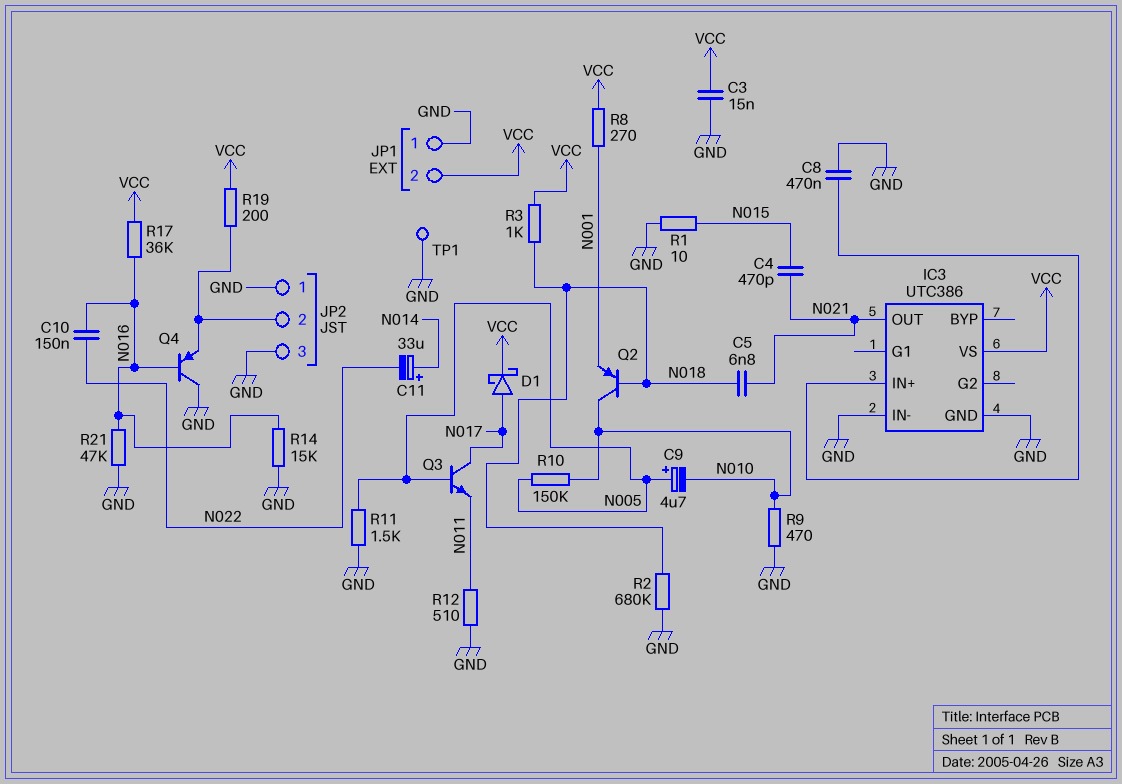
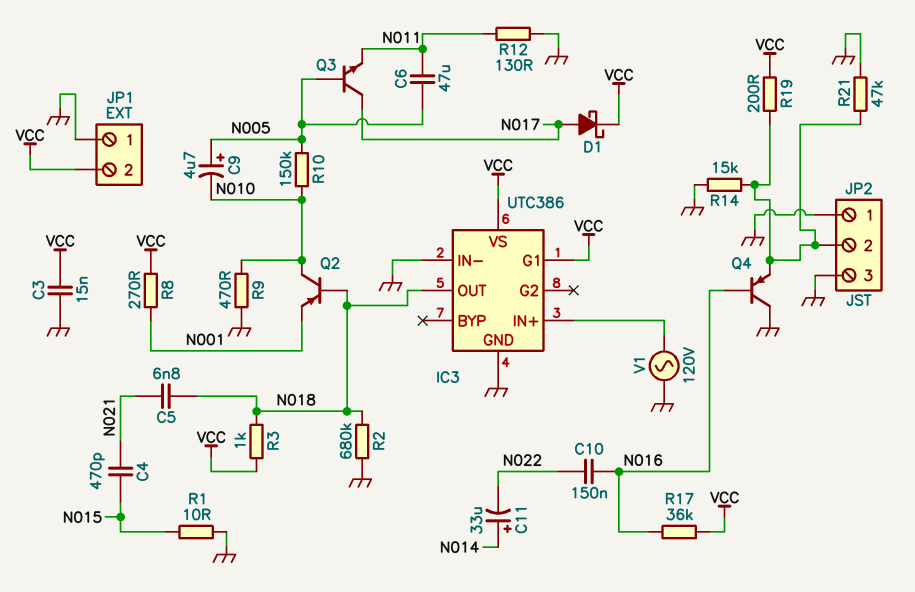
C6: none -> 47uF (N005, N011)
C8: 470nF (GND, IC3/IN+) -> none
IC3 pin G1: none -> VCC
IC3 pin OUT: N021 -> N018
R11: 1.5k (GND, N005) -> none
R12: 510 (GND, N011) -> 130 (GND, N011)
R14: 15k (GND, N016) -> 15k (GND, JP2/2)
R21: 47k (GND, N016) -> 47k (GND, JP2/2)
TP1: test point (GND) -> none
V1: none -> AC 120V (GND, IC3/IN+)

